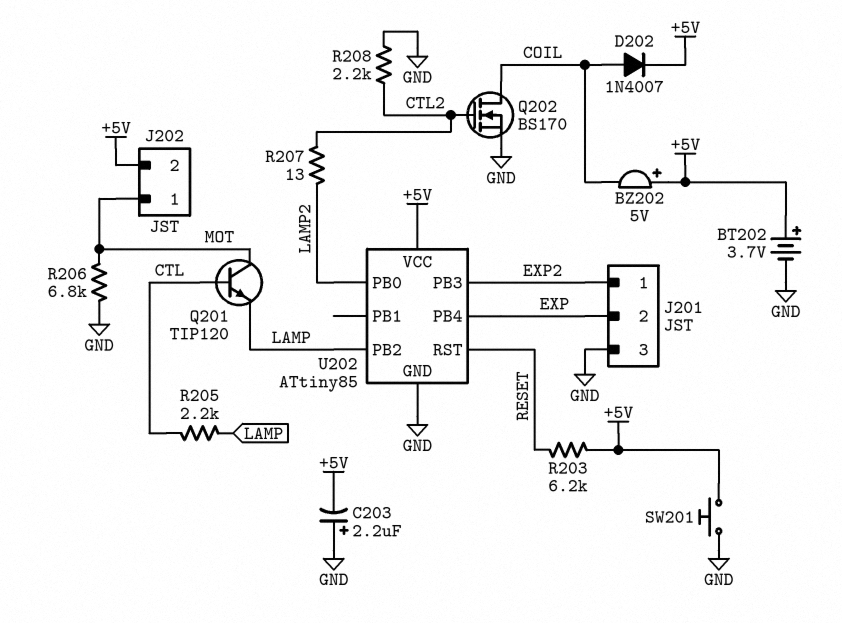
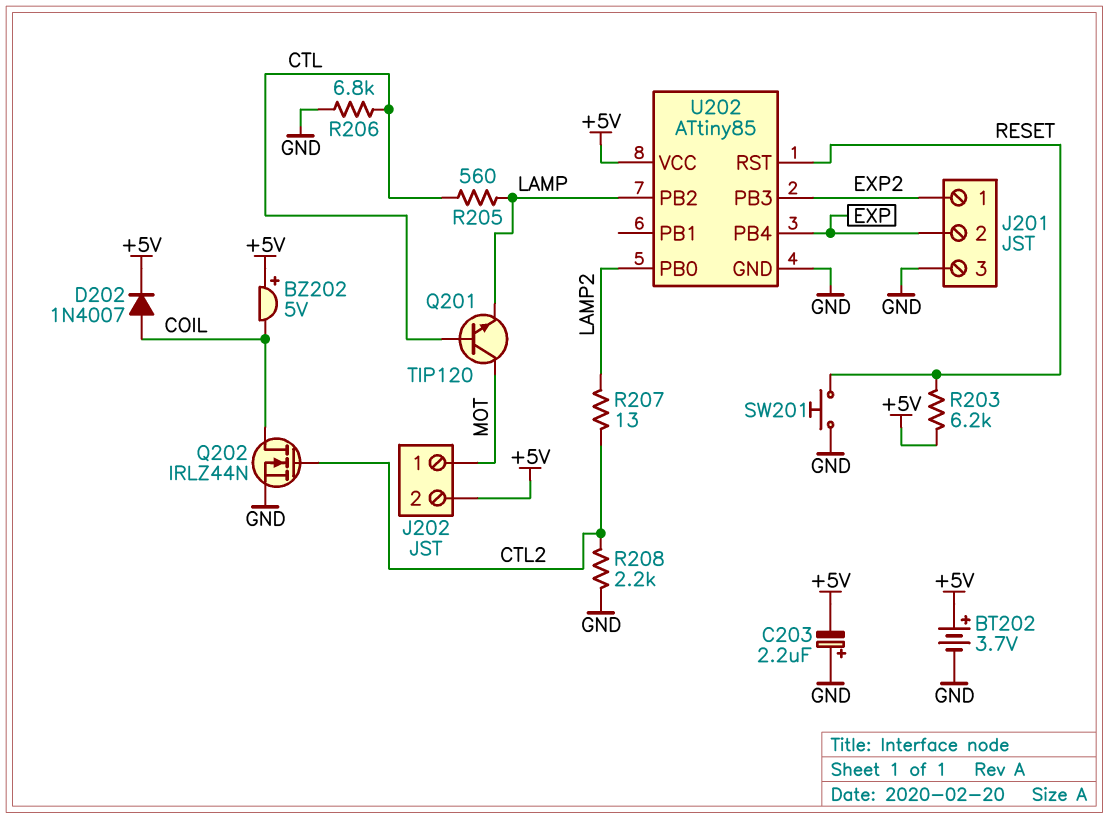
Q202: NMOS BS170 (G CTL2, D COIL, S GND) -> NMOS IRLZ44N (G CTL2, D COIL, S GND)
R205: 2.2k (CTL, LAMP) -> 560 (CTL, LAMP)
R206: 6.8k (GND, MOT) -> 6.8k (CTL, GND)
SW201: button (+5V, GND) -> button (GND, RESET)

